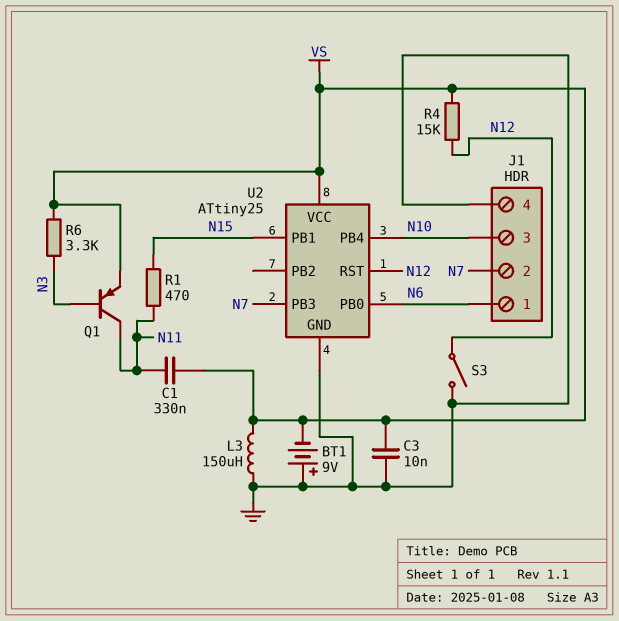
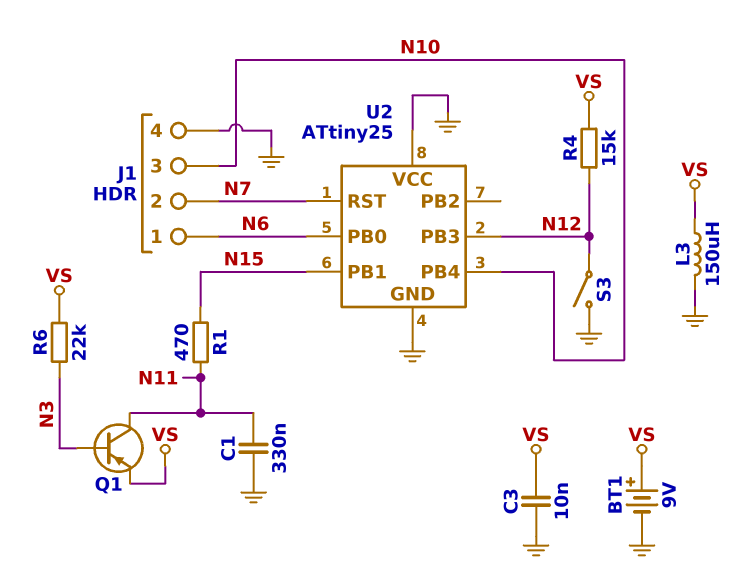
BT1: 9V (plus GND, minus VS) -> 9V (plus VS, minus GND)
C1: 330nF (N11, VS) -> 330nF (GND, N11)
R6: 3.3k (N3, VS) -> 22k (N3, VS)
U2 pin PB3: N7 -> N12
U2 pin RST: N12 -> N7
U2 pin VCC: VS -> GND

